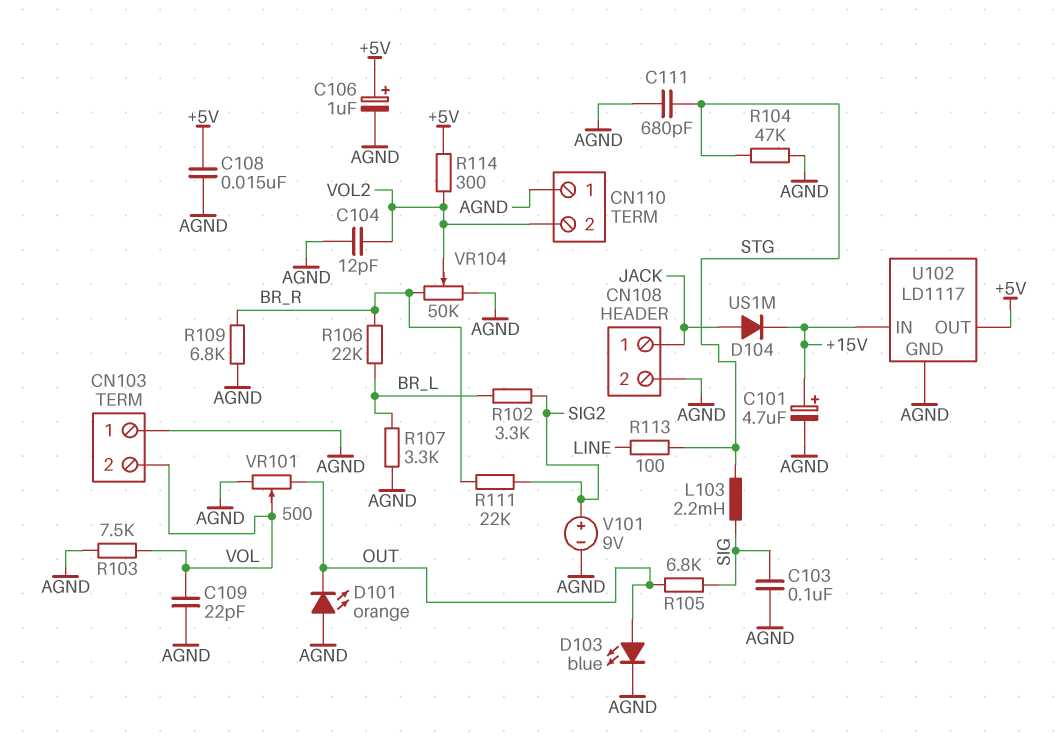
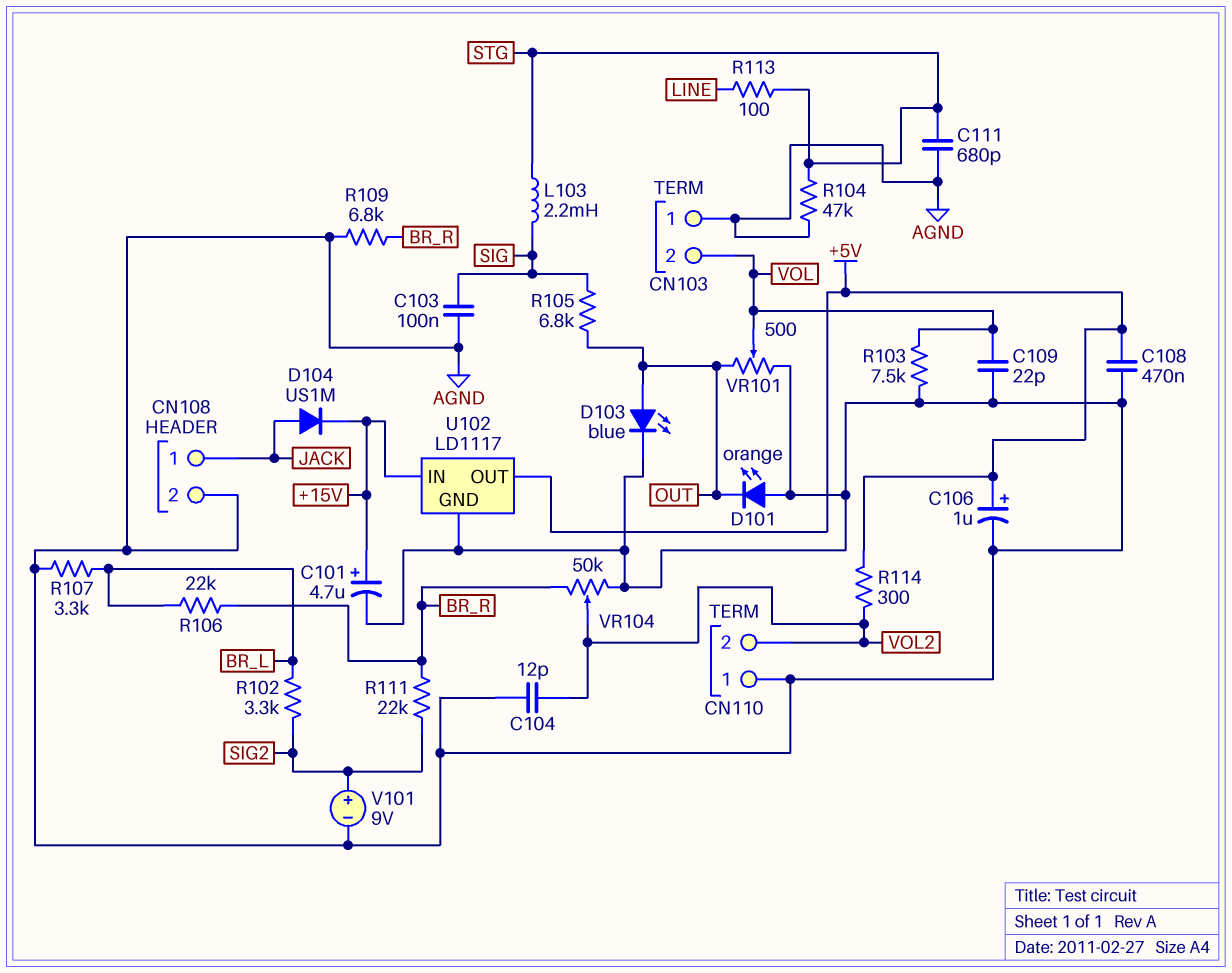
C108: 15nF (+5V, AGND) -> 470nF (+5V, AGND)

